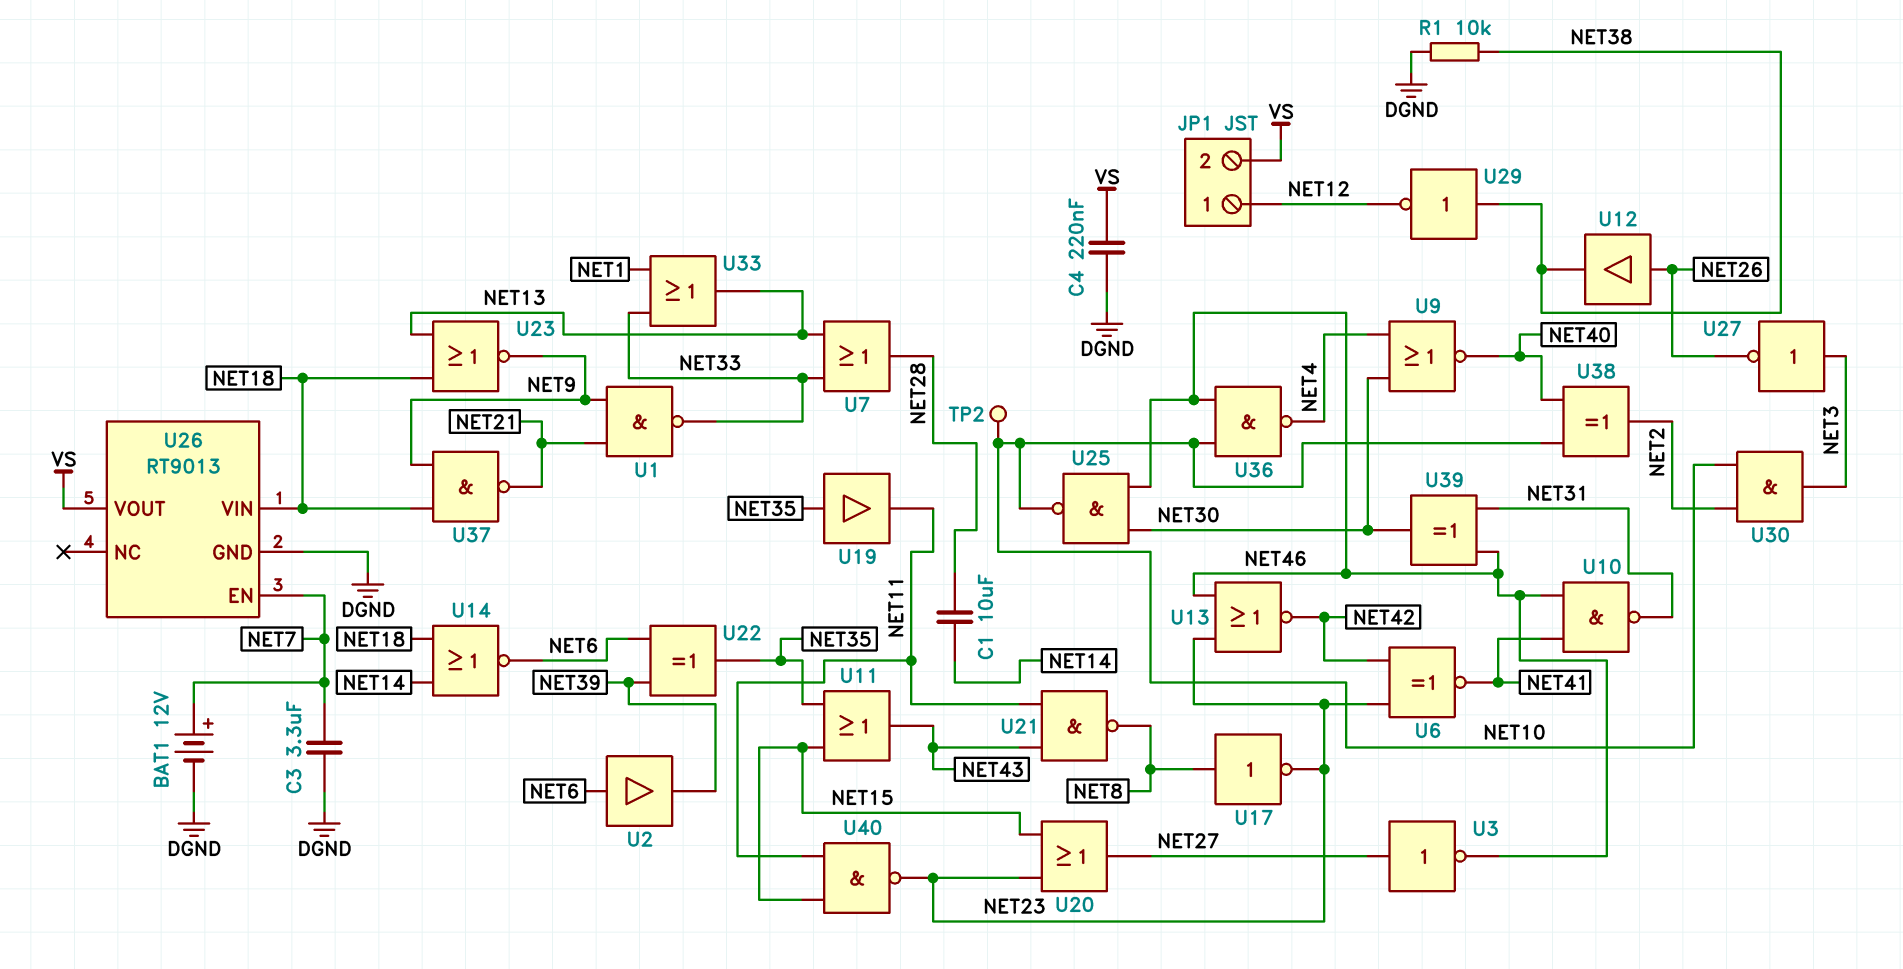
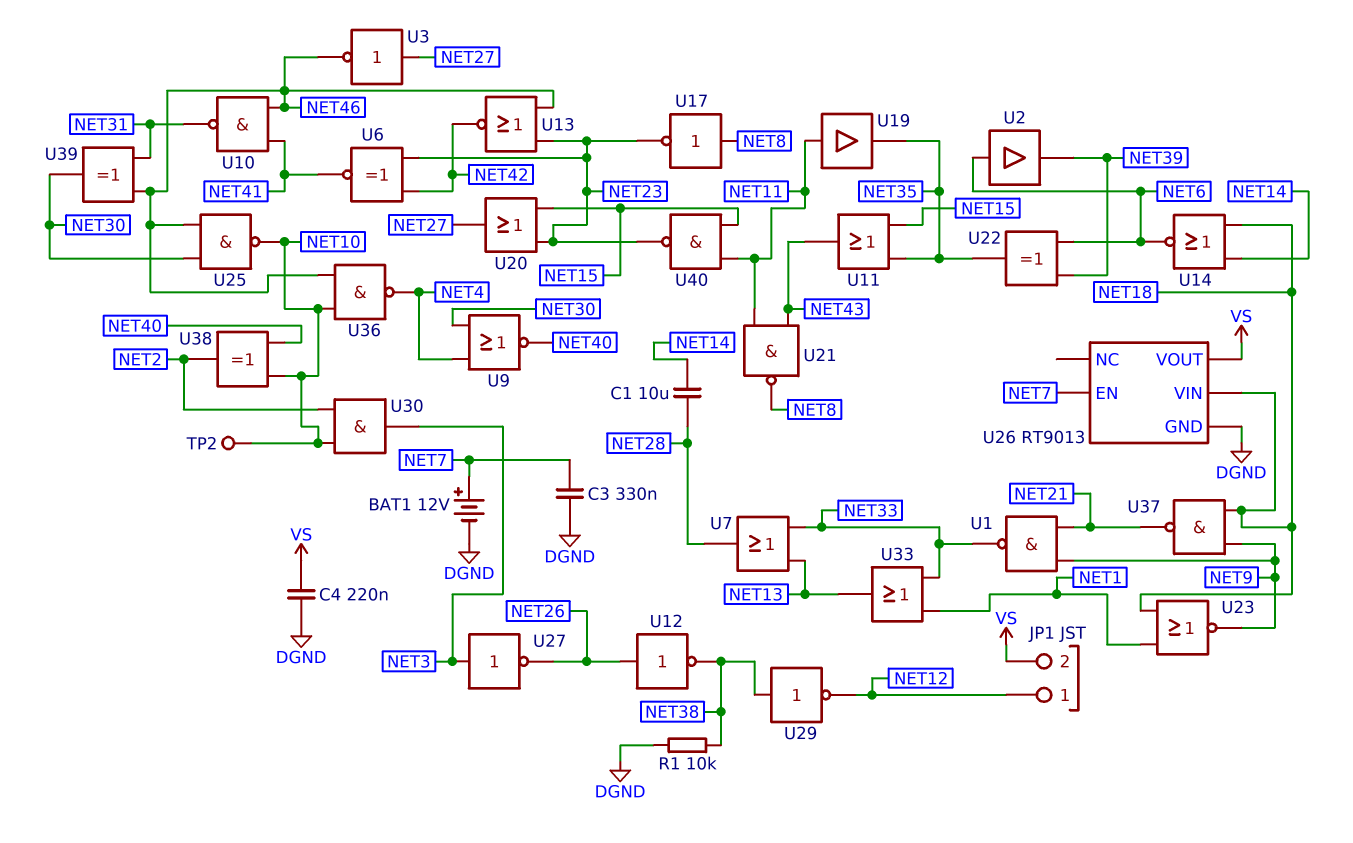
C3: 3.3uF (DGND, NET7) -> 330nF (DGND, NET7)
U12: buffer (in NET26, out NET38) -> NOT (in NET26, out NET38)
U19: buffer (in NET35, out NET11) -> buffer (in NET11, out NET35)
U23: NOR (in NET13, in NET18, out NET9) -> NOR (in NET1, in NET18, out NET9)

